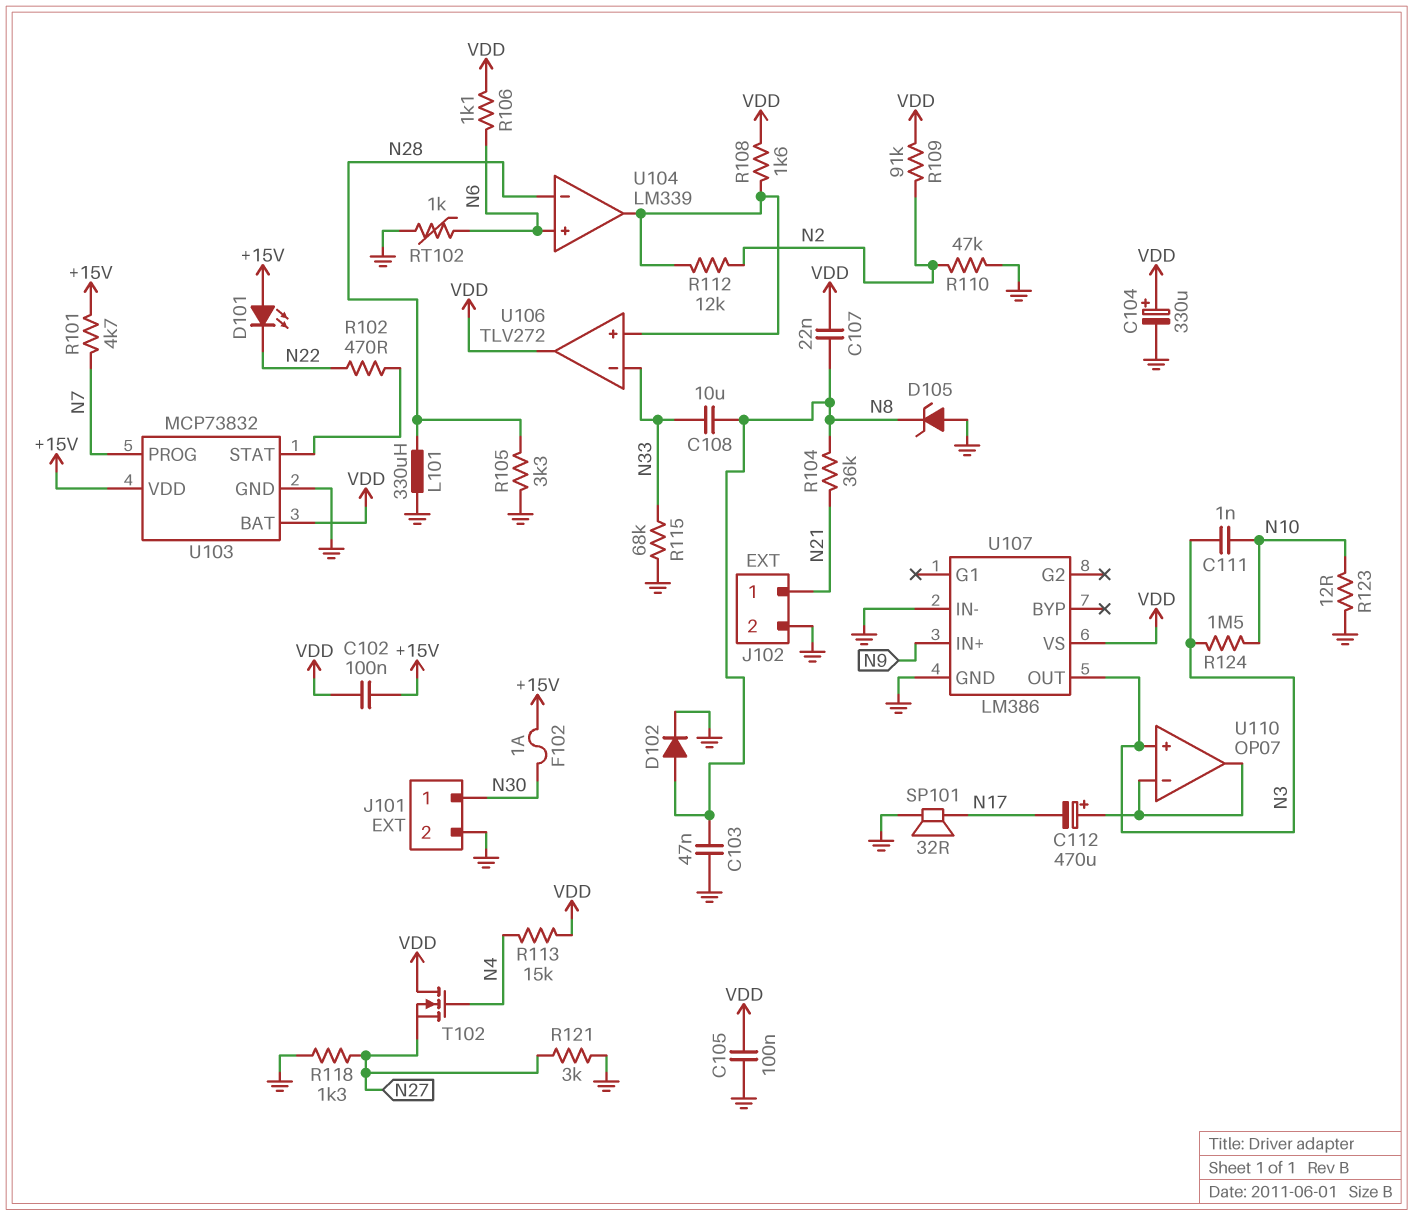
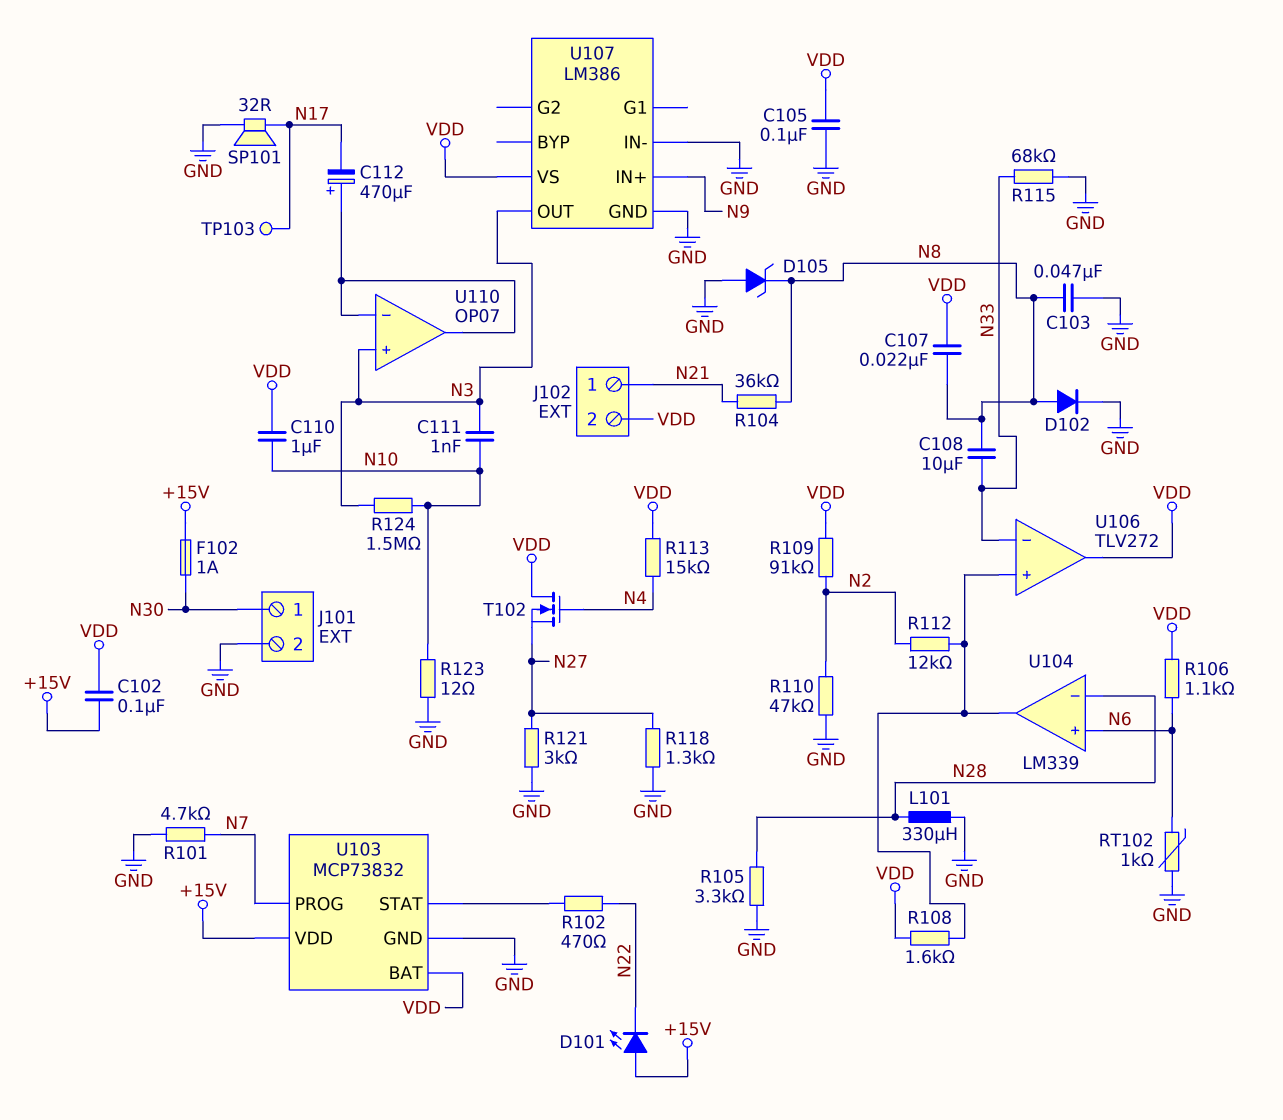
C104: 330uF (plus VDD, minus GND) -> none
C110: none -> 1uF (N10, VDD)
J102 pin 2: GND -> VDD
R101: 4.7k (+15V, N7) -> 4.7k (GND, N7)
TP103: none -> test point (N17)

